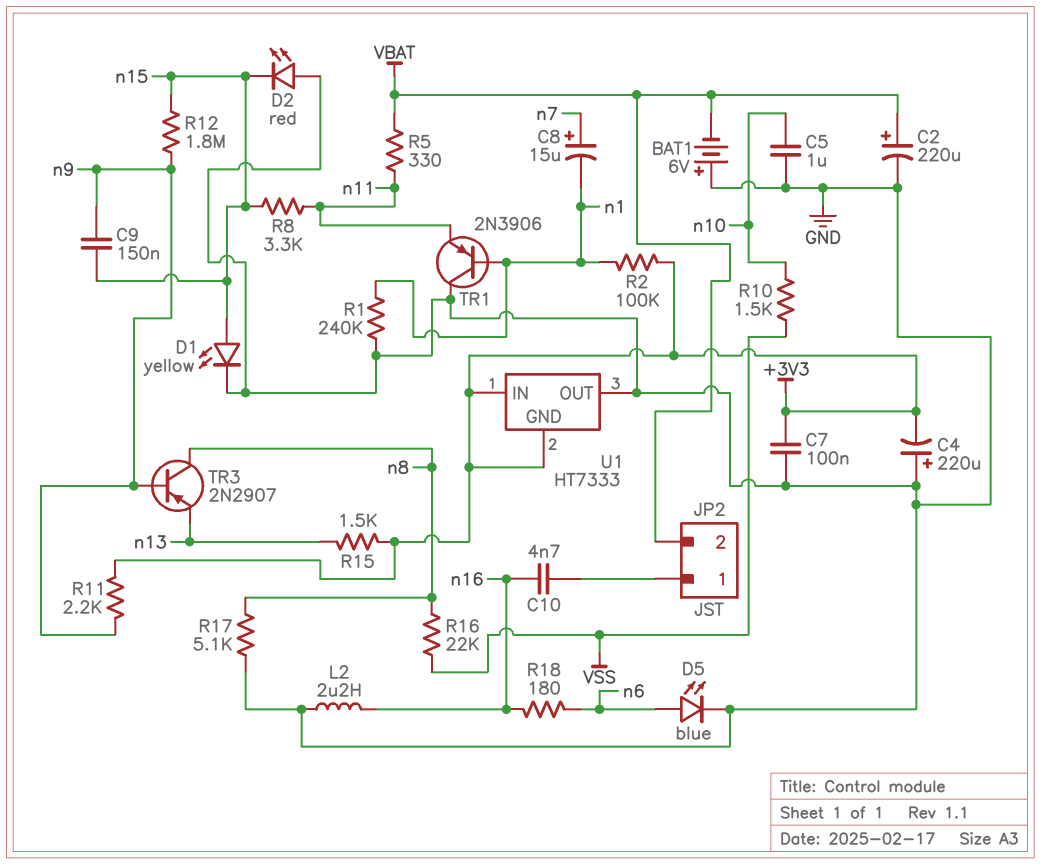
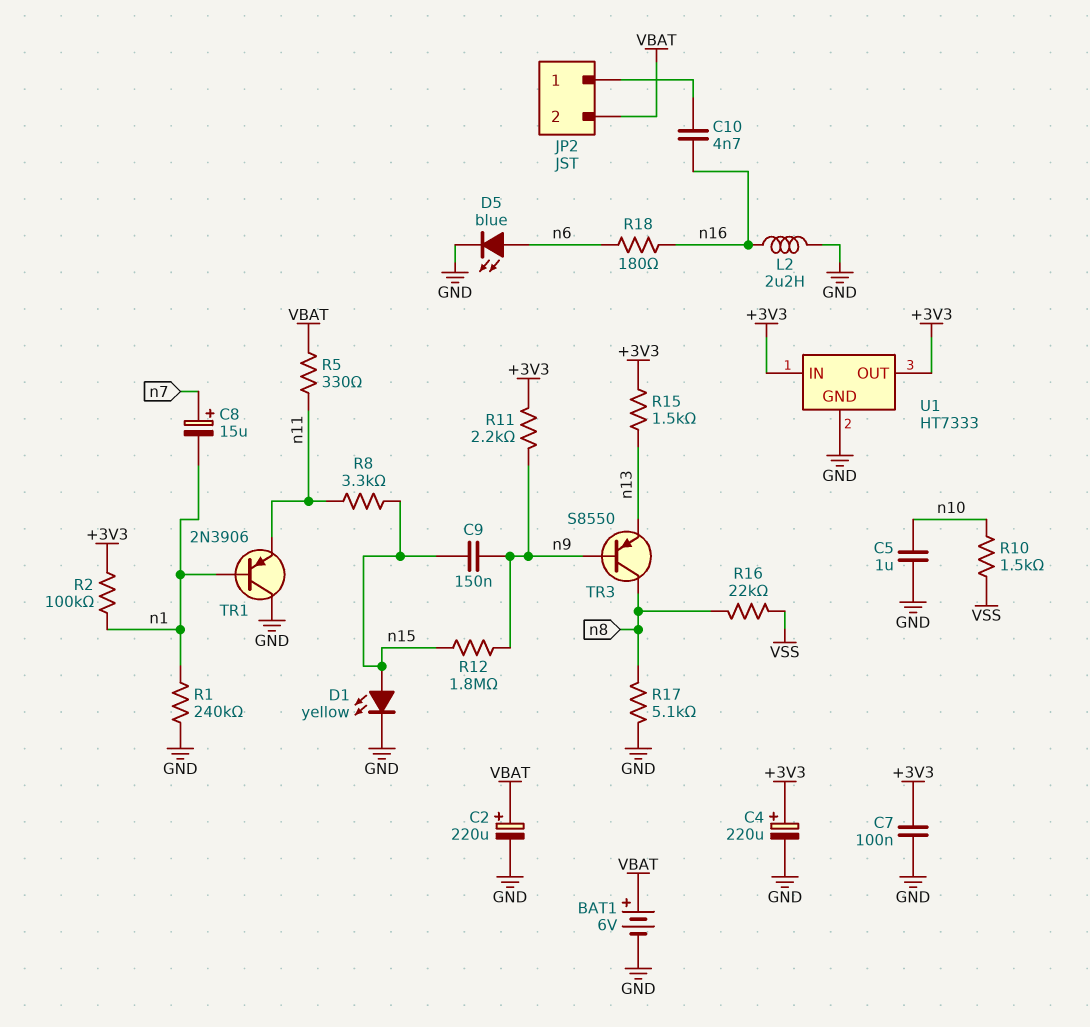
BAT1: 6V (plus GND, minus VBAT) -> 6V (plus VBAT, minus GND)
C4: 220uF (plus GND, minus +3V3) -> 220uF (plus +3V3, minus GND)
D2: LED red (A GND, K n15) -> none
TR3: PNP 2N2907 (B n9, C n8, E n13) -> PNP S8550 (B n9, C n8, E n13)
U1 pin GND: +3V3 -> GND
U1 pin OUT: GND -> +3V3

